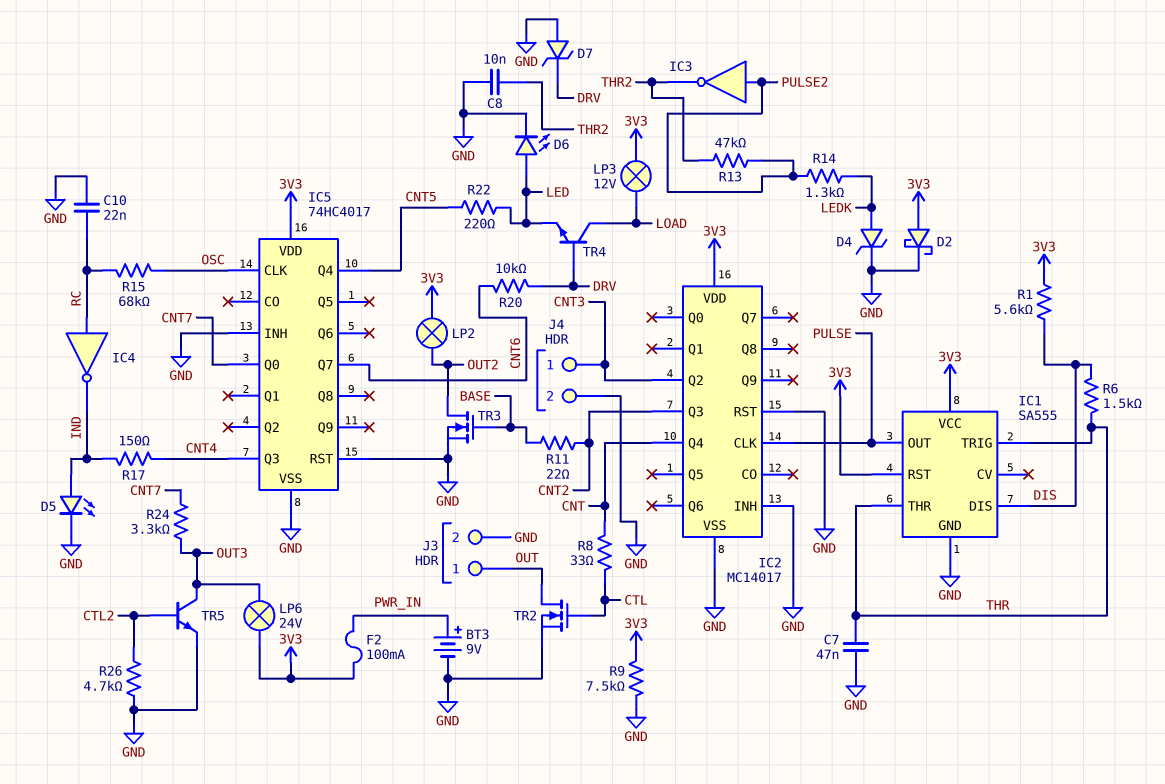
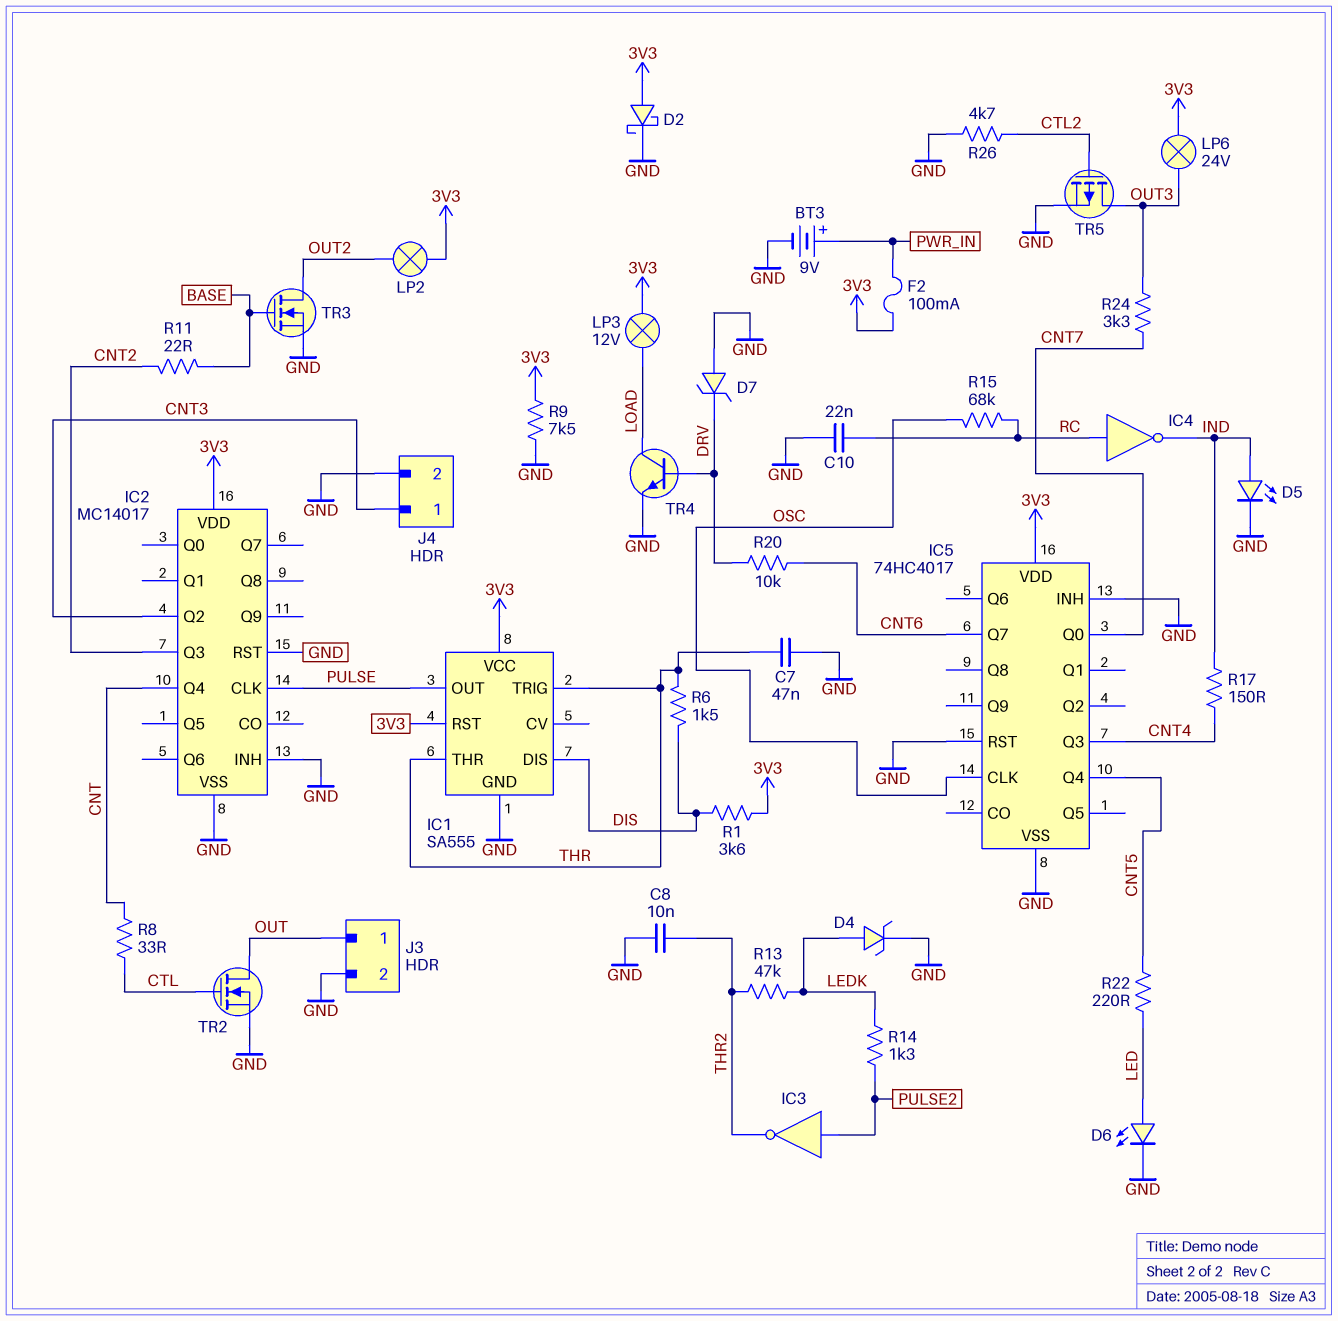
R1: 5.6k (3V3, DIS) -> 3.6k (3V3, DIS)
R13: 47k (PULSE2, THR2) -> 47k (LEDK, THR2)
TR4: NPN (B DRV, C LOAD, E LED) -> NPN (B DRV, C LOAD, E GND)
TR5: NPN (B CTL2, C OUT3, E GND) -> PMOS (G CTL2, D OUT3, S GND)

